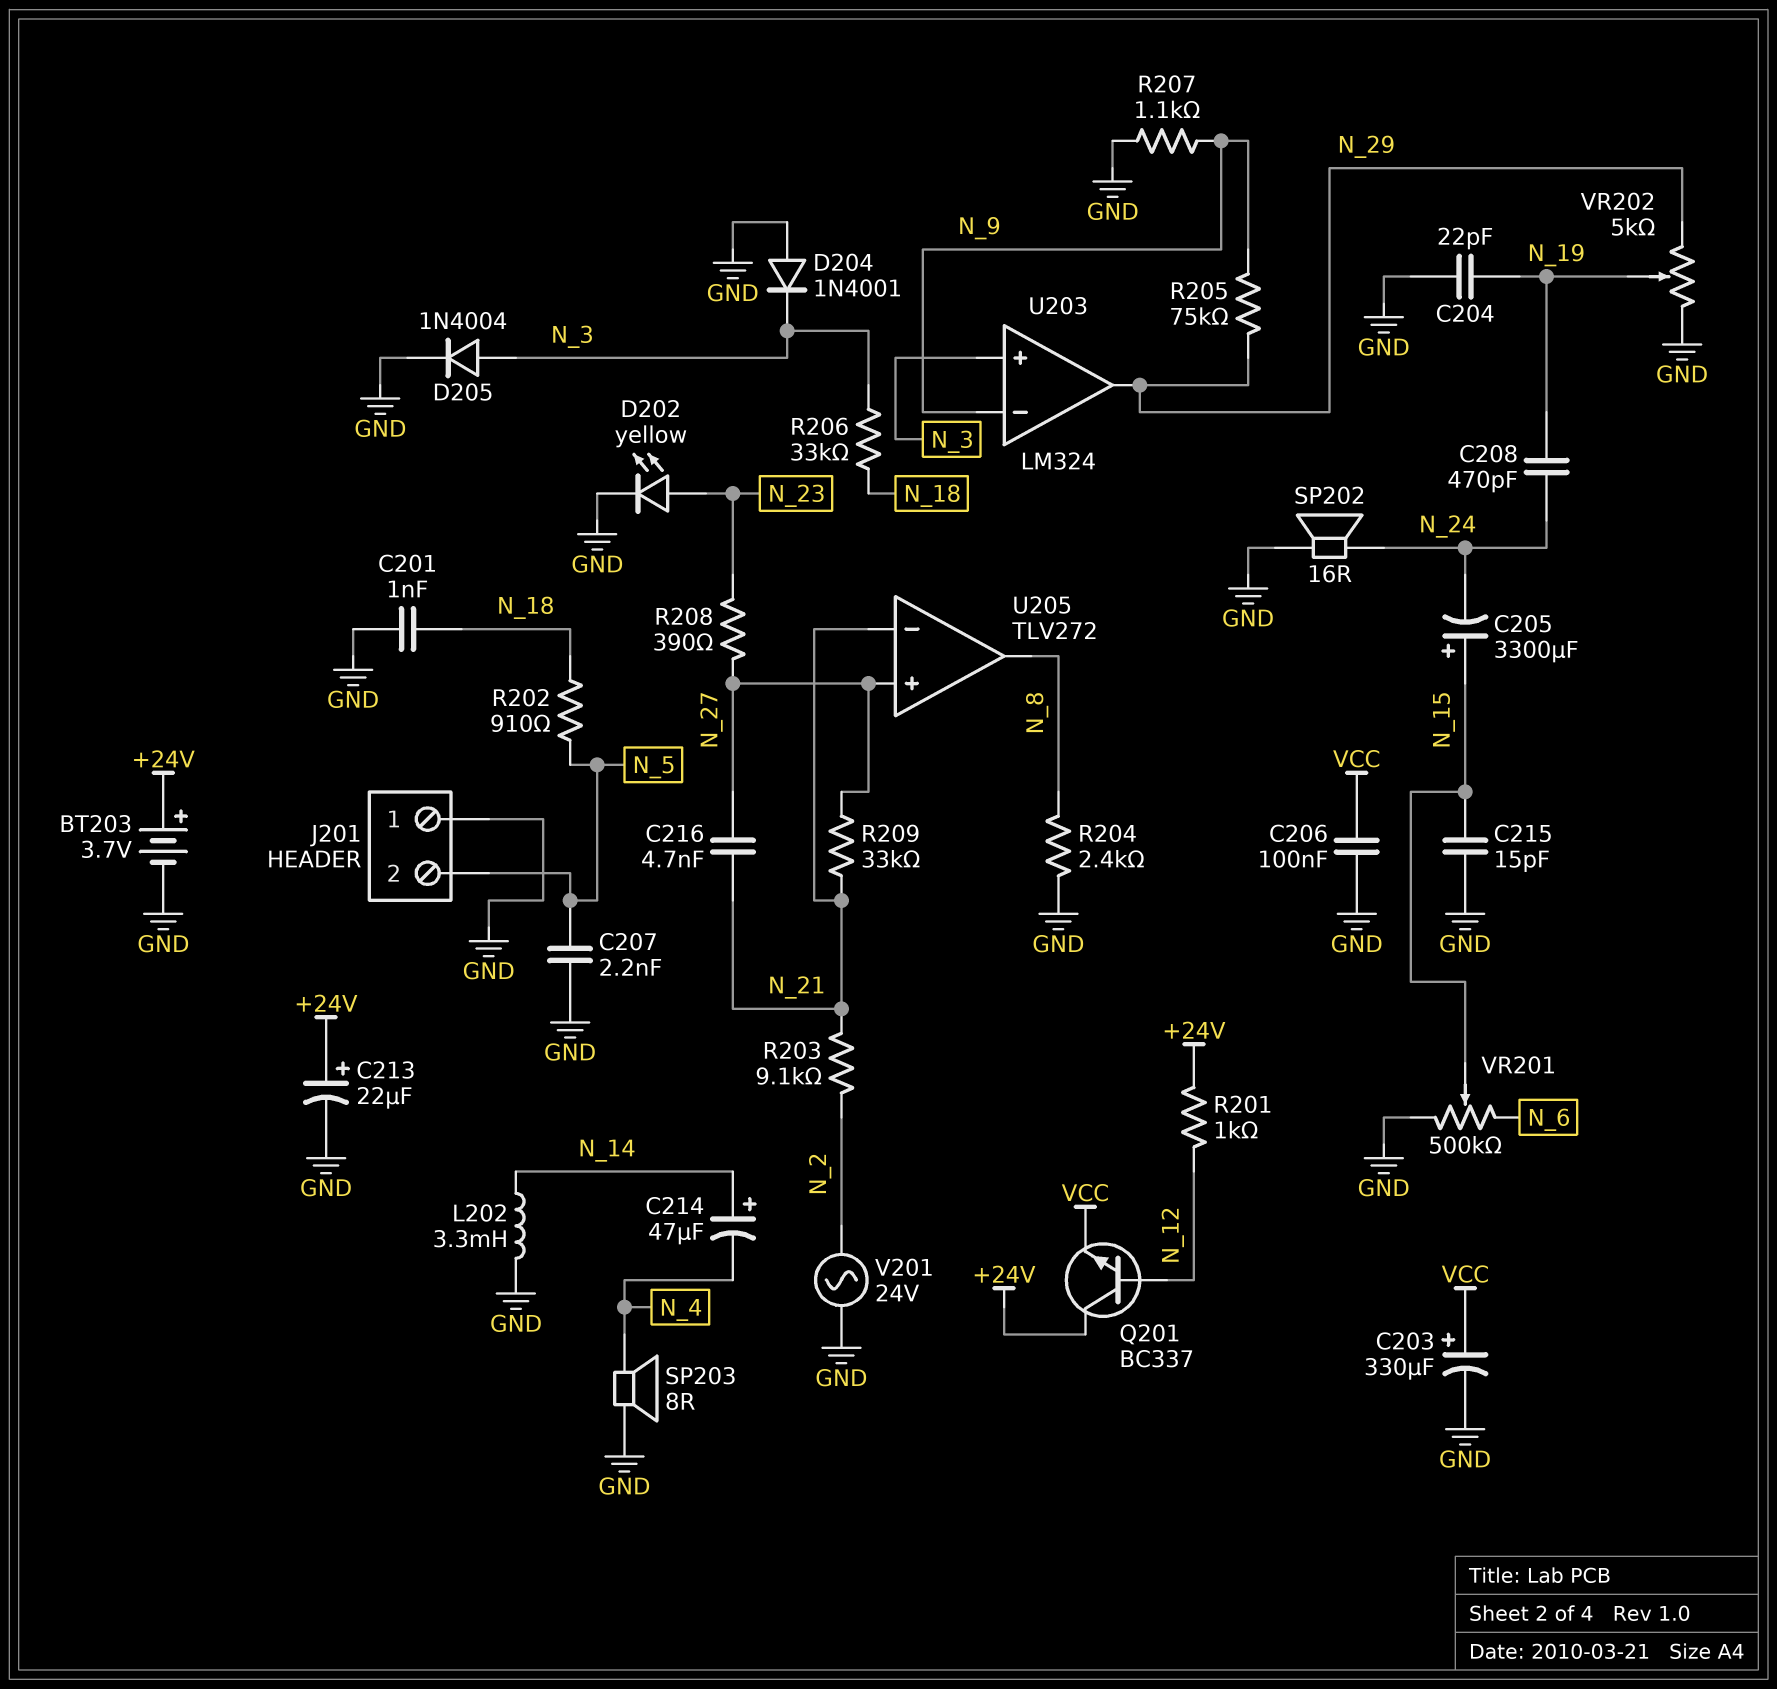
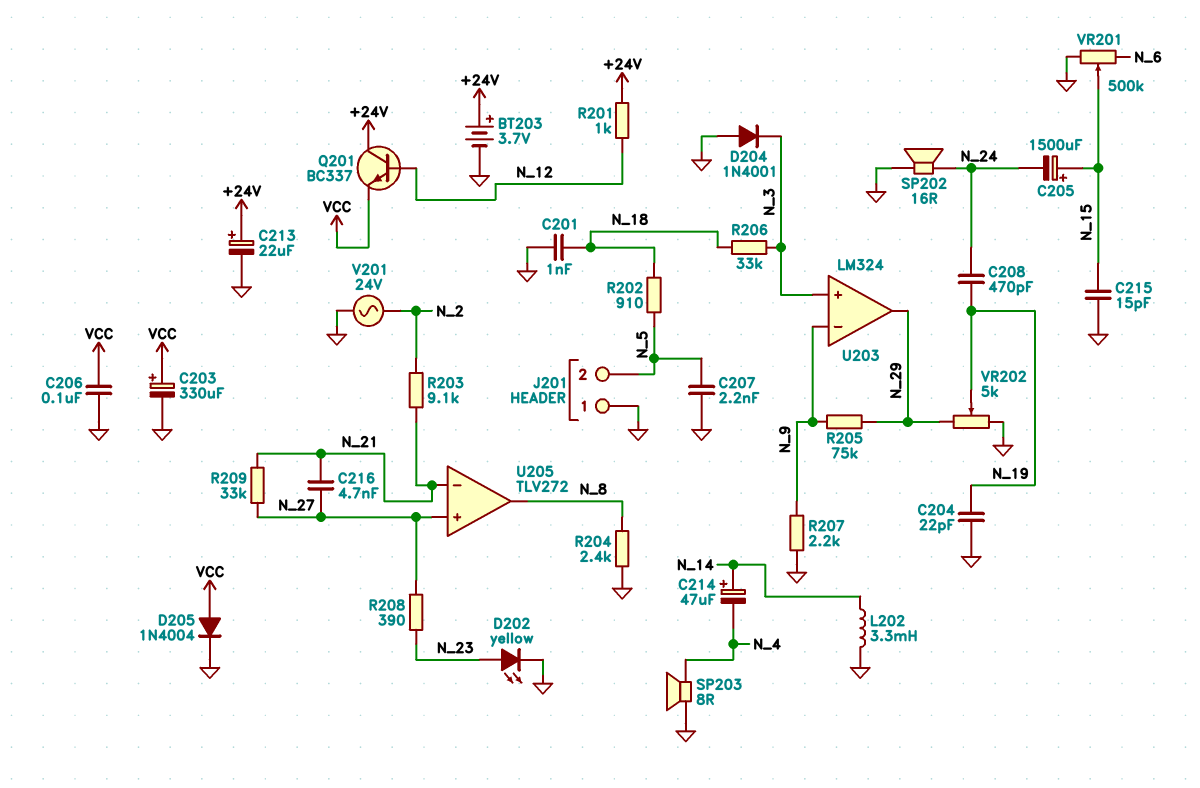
C205: 3300uF (plus N_15, minus N_24) -> 1500uF (plus N_15, minus N_24)
D205: diode 1N4004 (A N_3, K GND) -> diode 1N4004 (A VCC, K GND)
R207: 1.1k (GND, N_9) -> 2.2k (GND, N_9)

